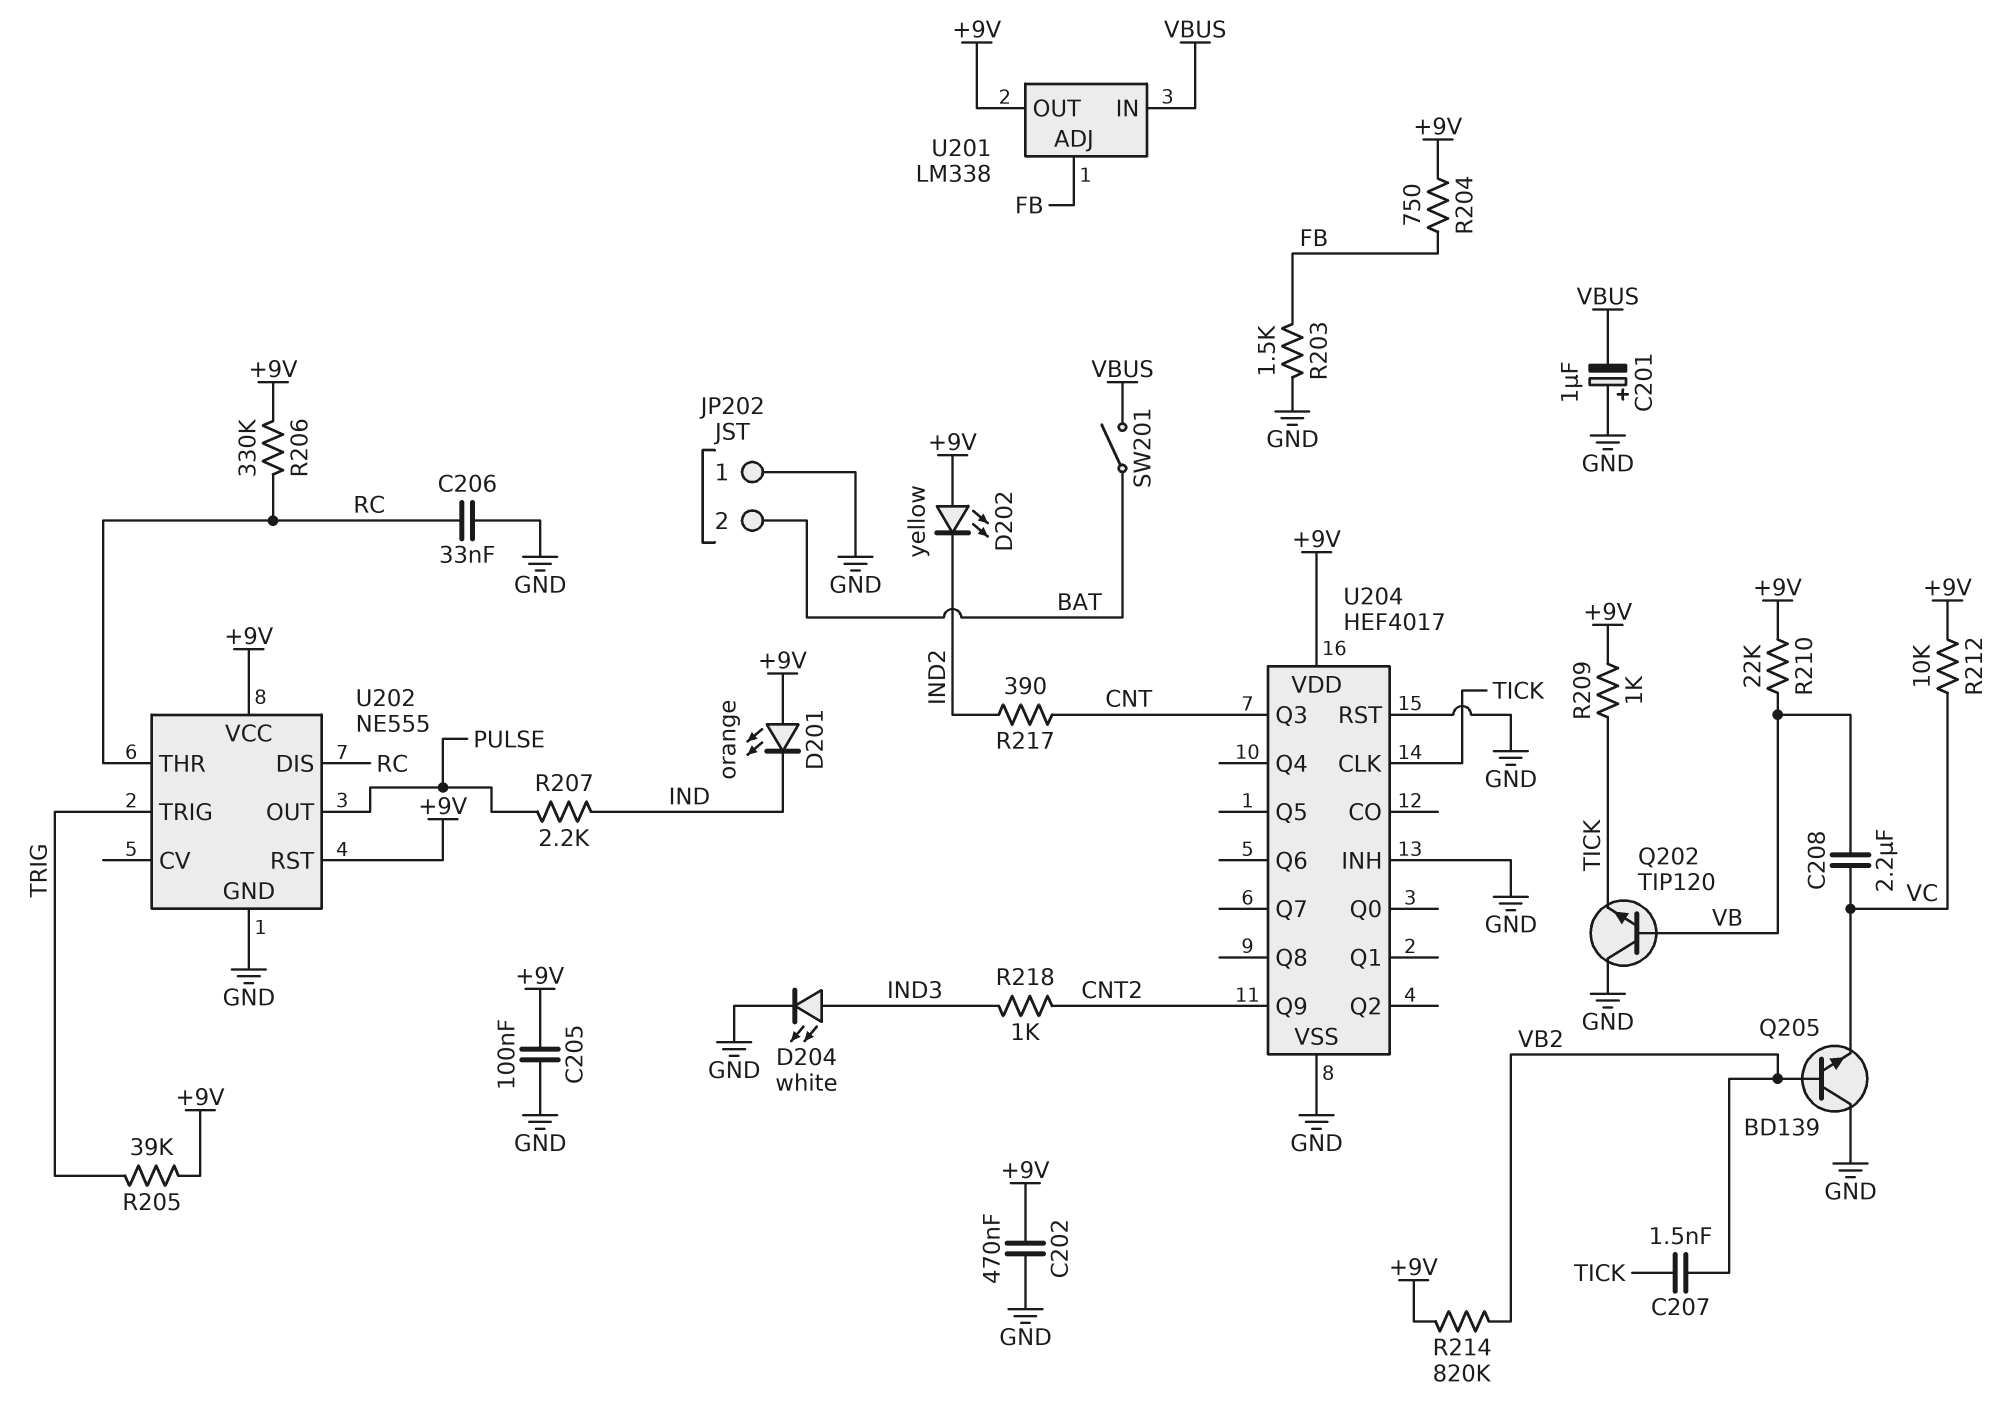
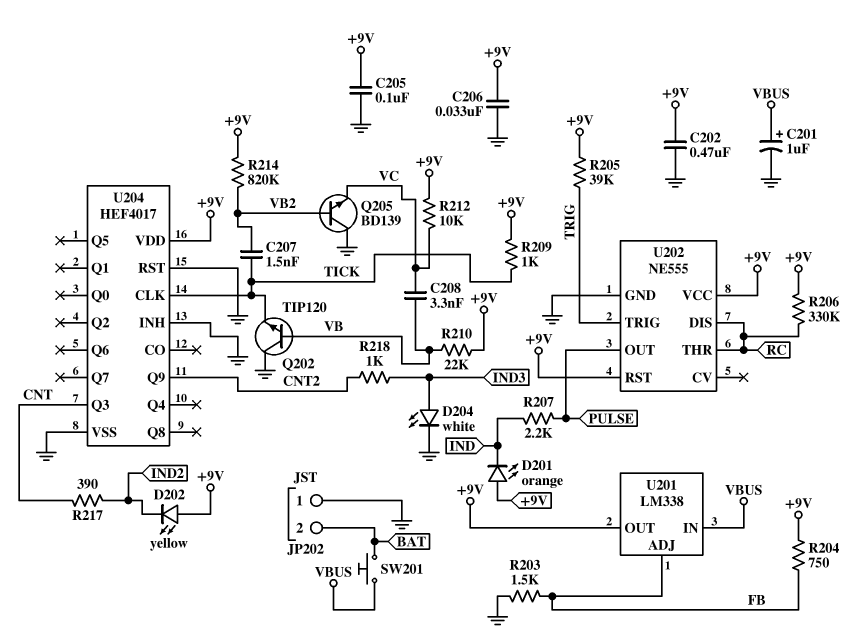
C201: 1uF (plus GND, minus VBUS) -> 1uF (plus VBUS, minus GND)
C206: 33nF (GND, RC) -> 33nF (+9V, GND)
C208: 2.2uF (VB, VC) -> 3.3nF (VB, VC)
SW201: switch (BAT, VBUS) -> button (BAT, VBUS)

